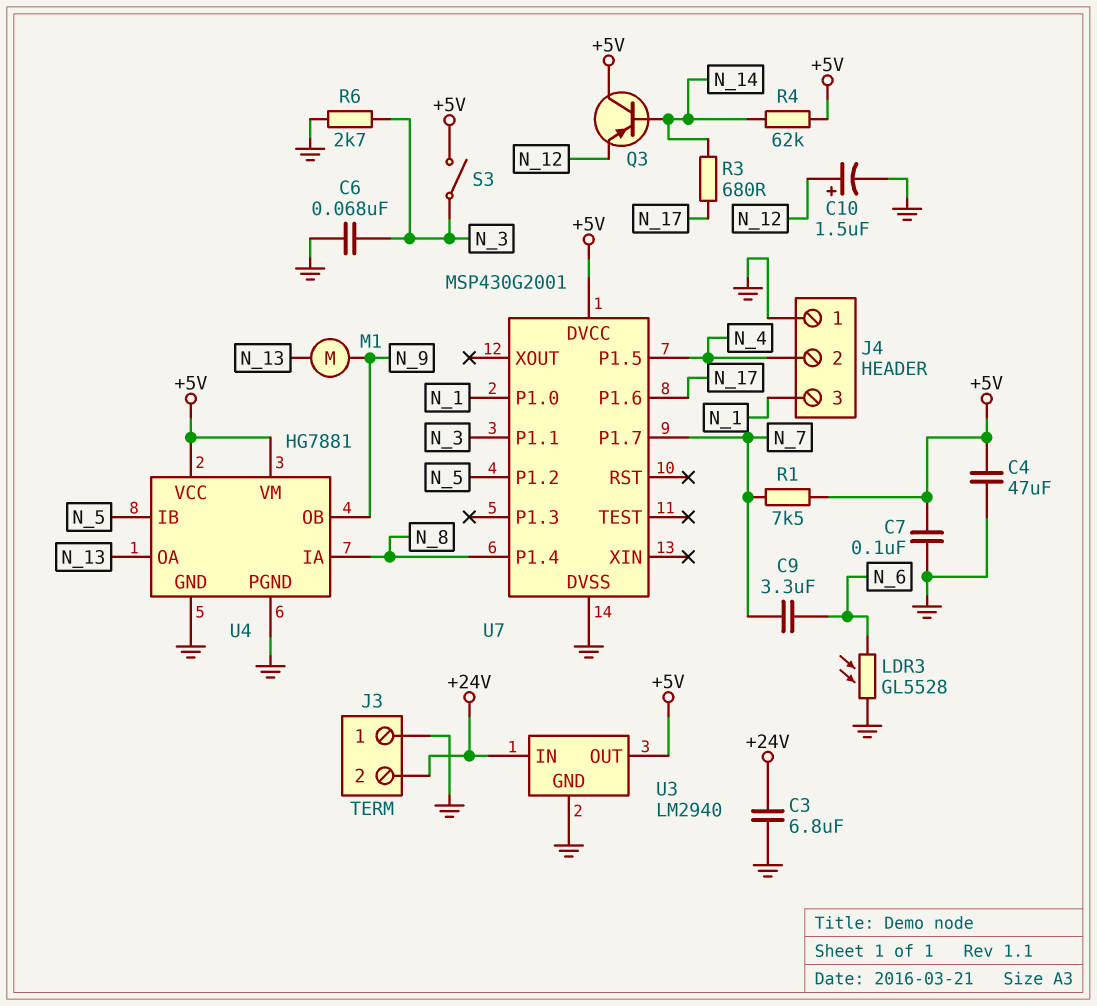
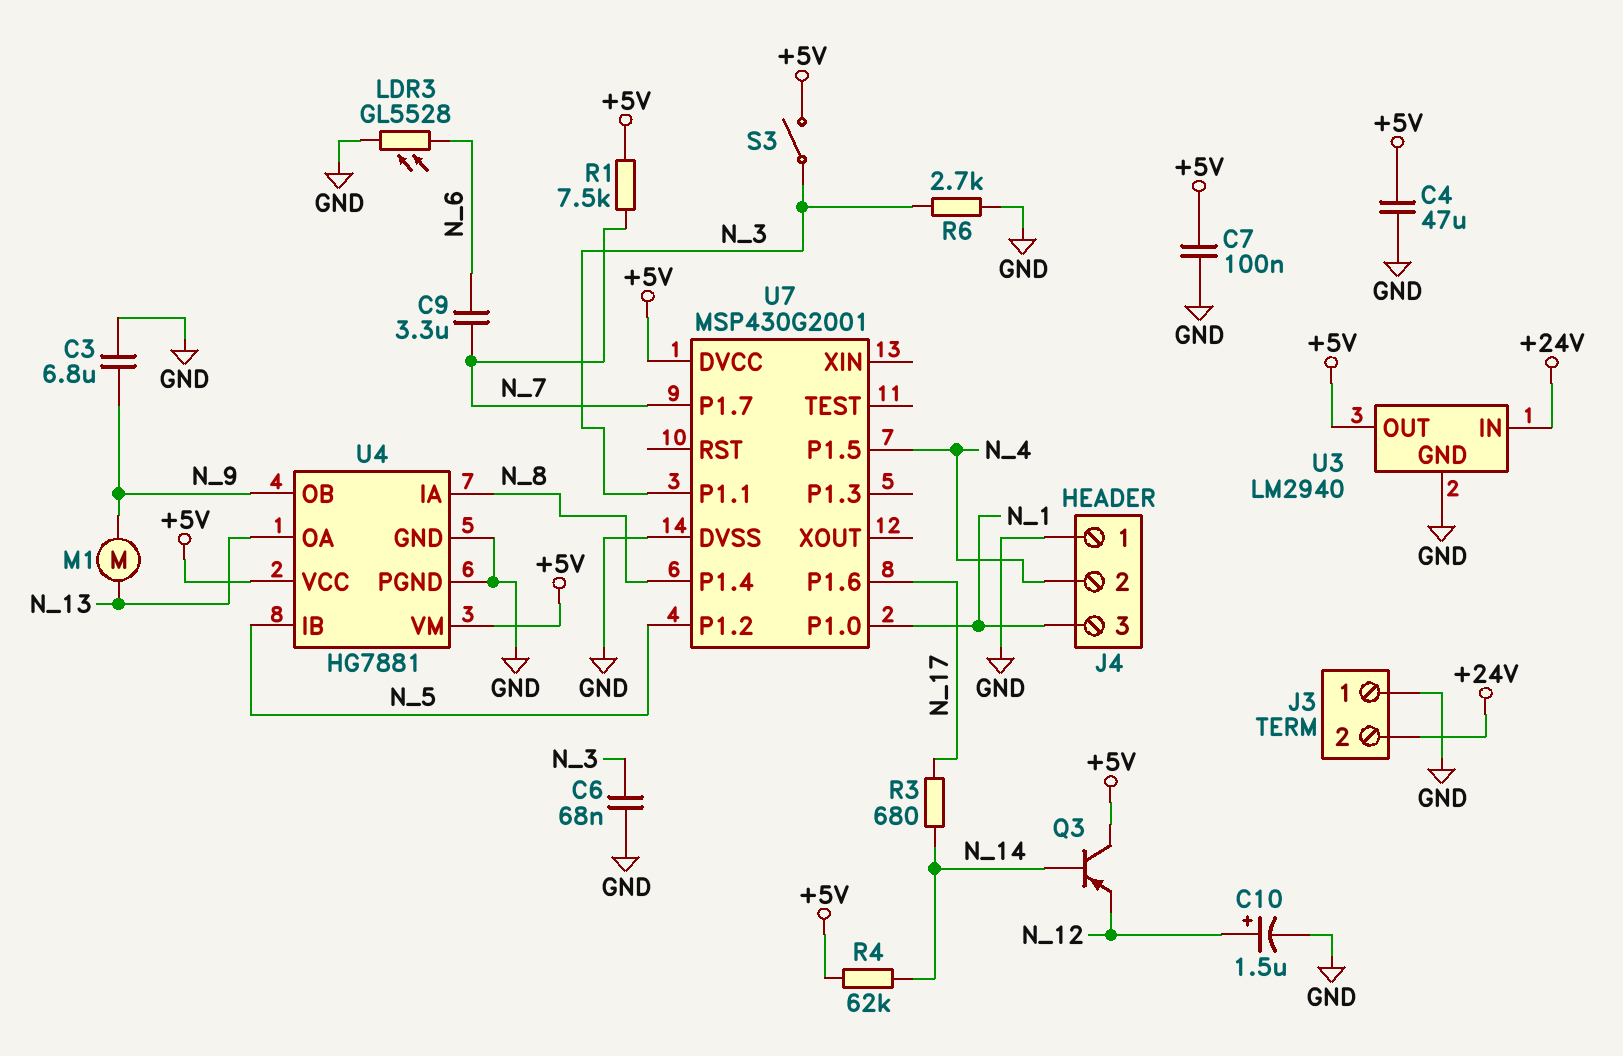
C3: 6.8uF (+24V, GND) -> 6.8uF (GND, N_9)

